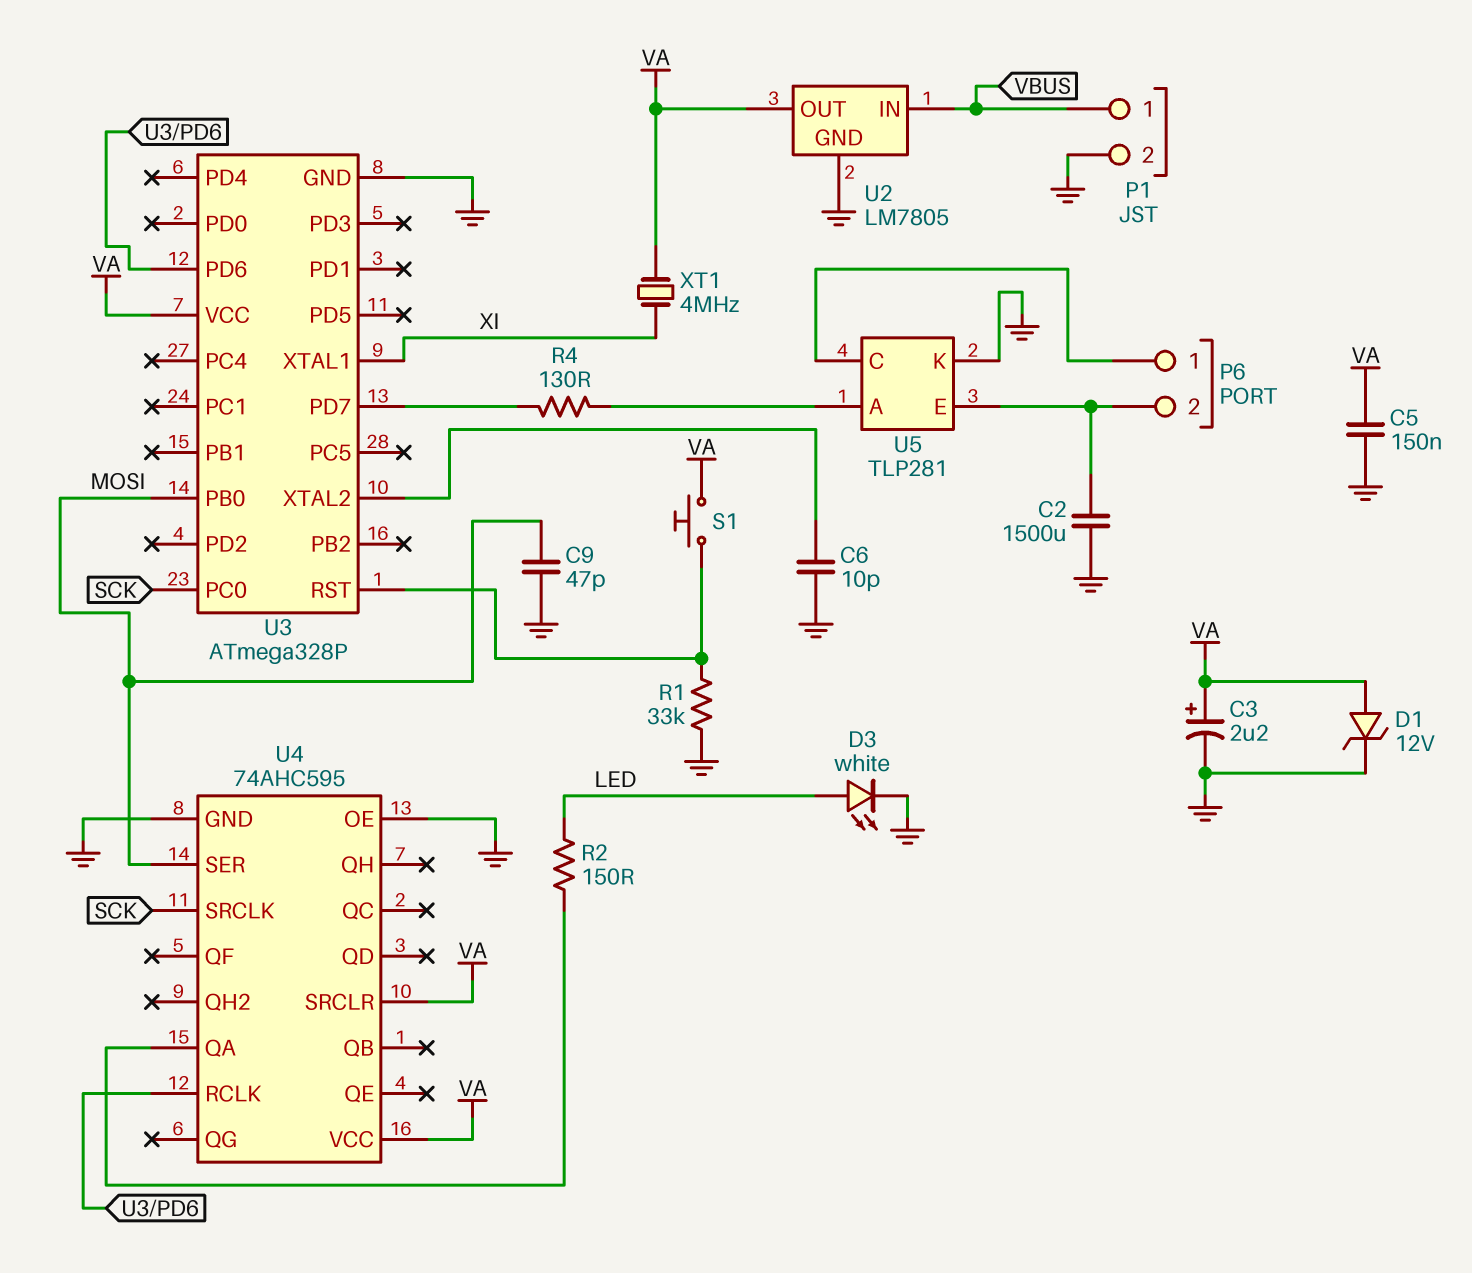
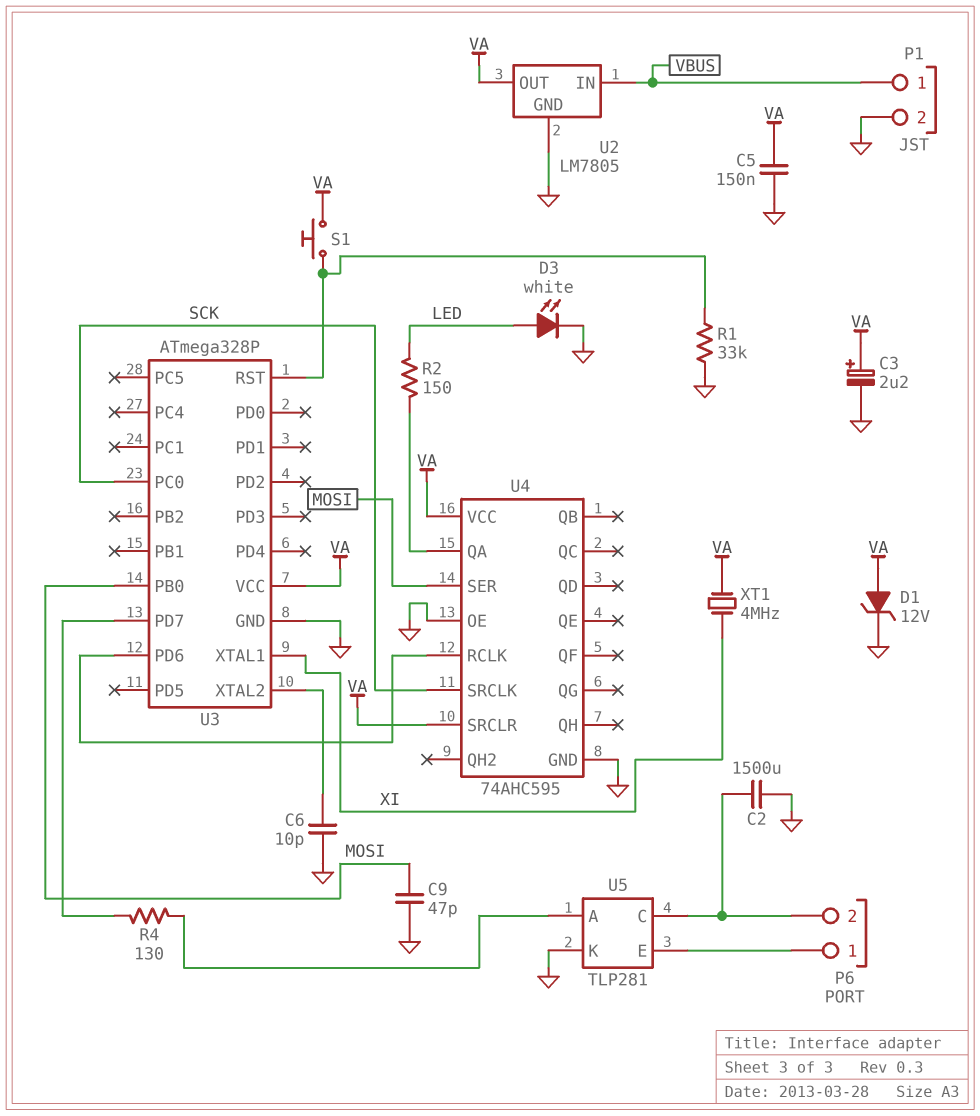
U5 pin C: P6/1 -> P6/2
U5 pin E: P6/2 -> P6/1

